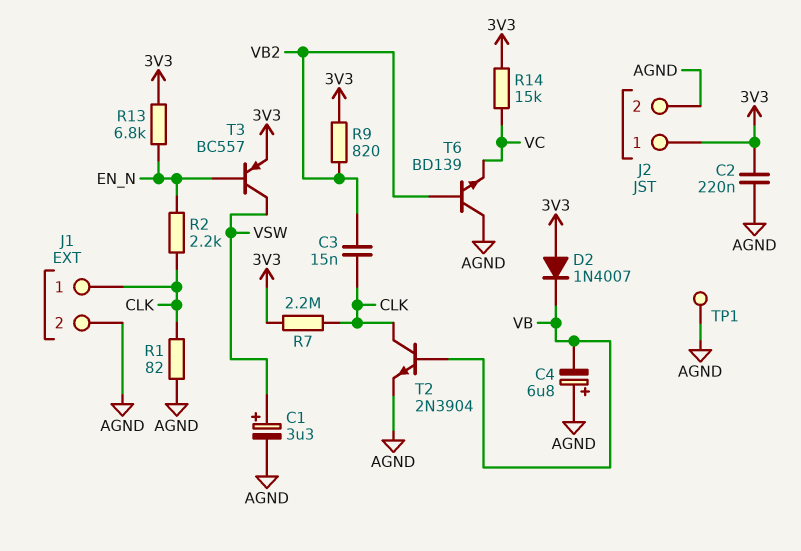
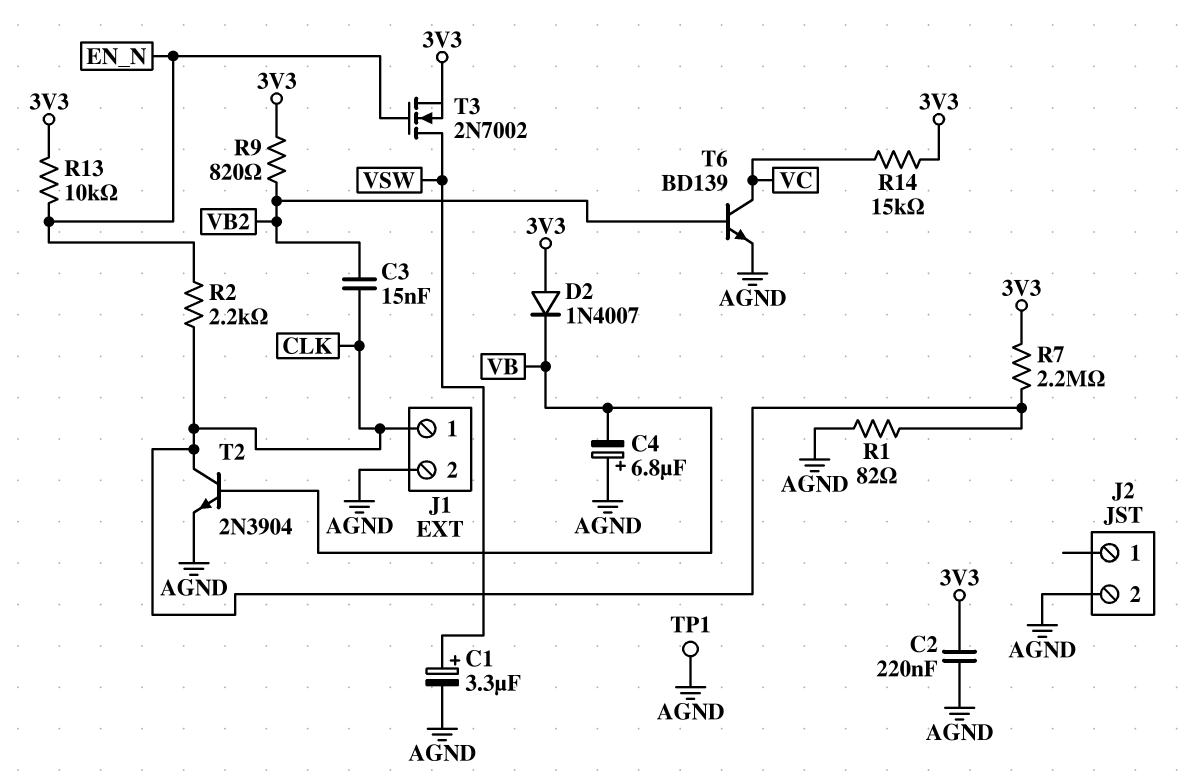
J2 pin 1: 3V3 -> none
R13: 6.8k (3V3, EN_N) -> 10k (3V3, EN_N)
T3: PNP BC557 (B EN_N, C VSW, E 3V3) -> NMOS 2N7002 (G EN_N, D VSW, S 3V3)
T6: NPN BD139 (B VB2, C AGND, E VC) -> NPN BD139 (B VB2, C VC, E AGND)

